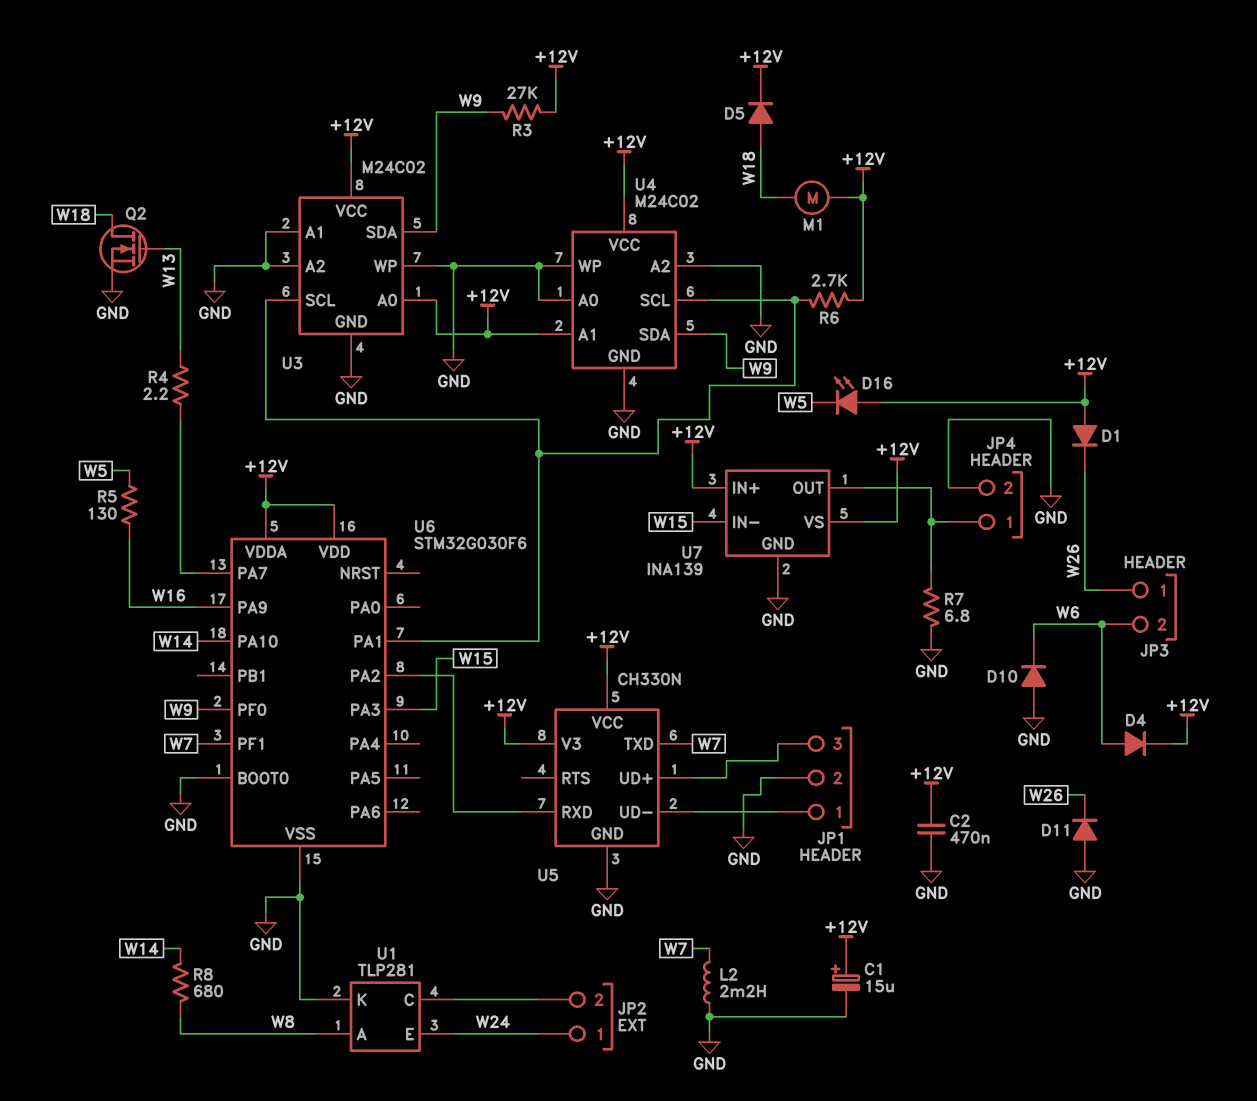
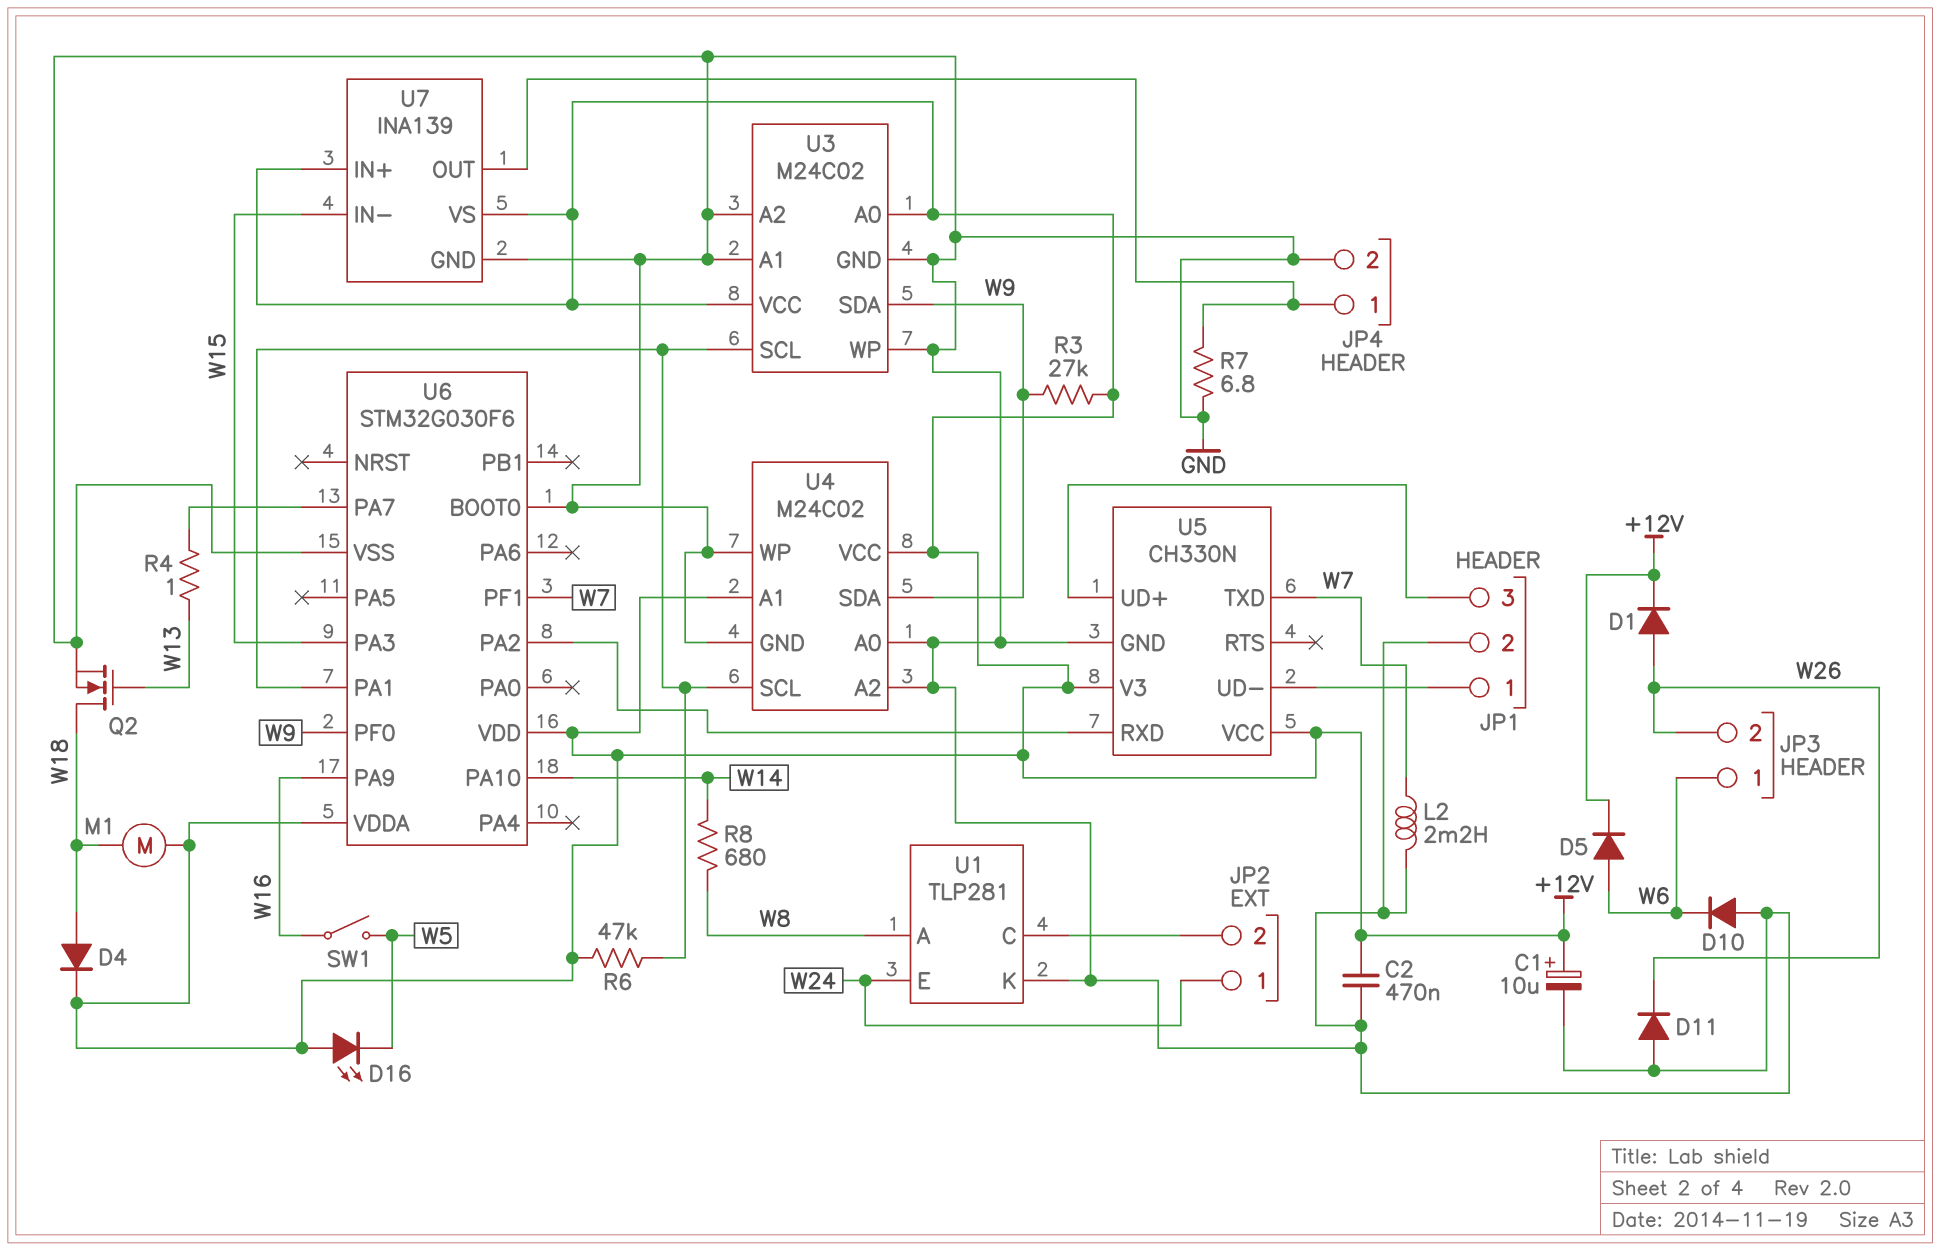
C1: 15uF (plus +12V, minus GND) -> 10uF (plus +12V, minus GND)
D1: diode (A +12V, K W26) -> diode (A W26, K +12V)
D4: diode (A W6, K +12V) -> diode (A W18, K +12V)
D5: diode (A W18, K +12V) -> diode (A W6, K +12V)
JP3 pin 1: W26 -> W6
JP3 pin 2: W6 -> W26
R4: 2.2 (U6/PA7, W13) -> 1 (U6/PA7, W13)
R5: 130 (W5, W16) -> none
R6: 2.7k (+12V, U3/SCL) -> 47k (+12V, U3/SCL)
SW1: none -> switch (W5, W16)

